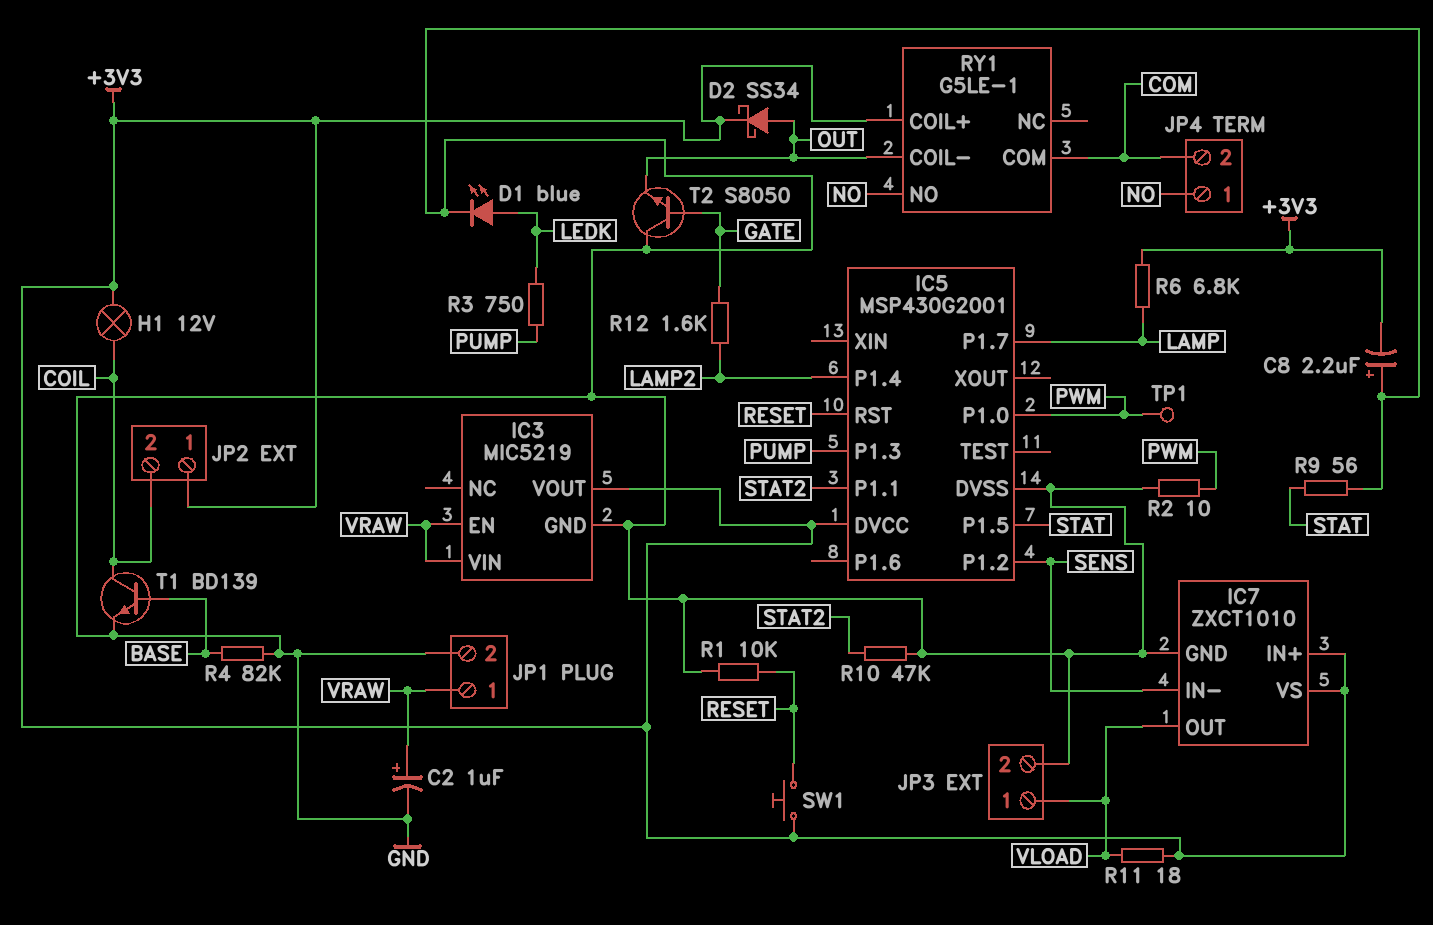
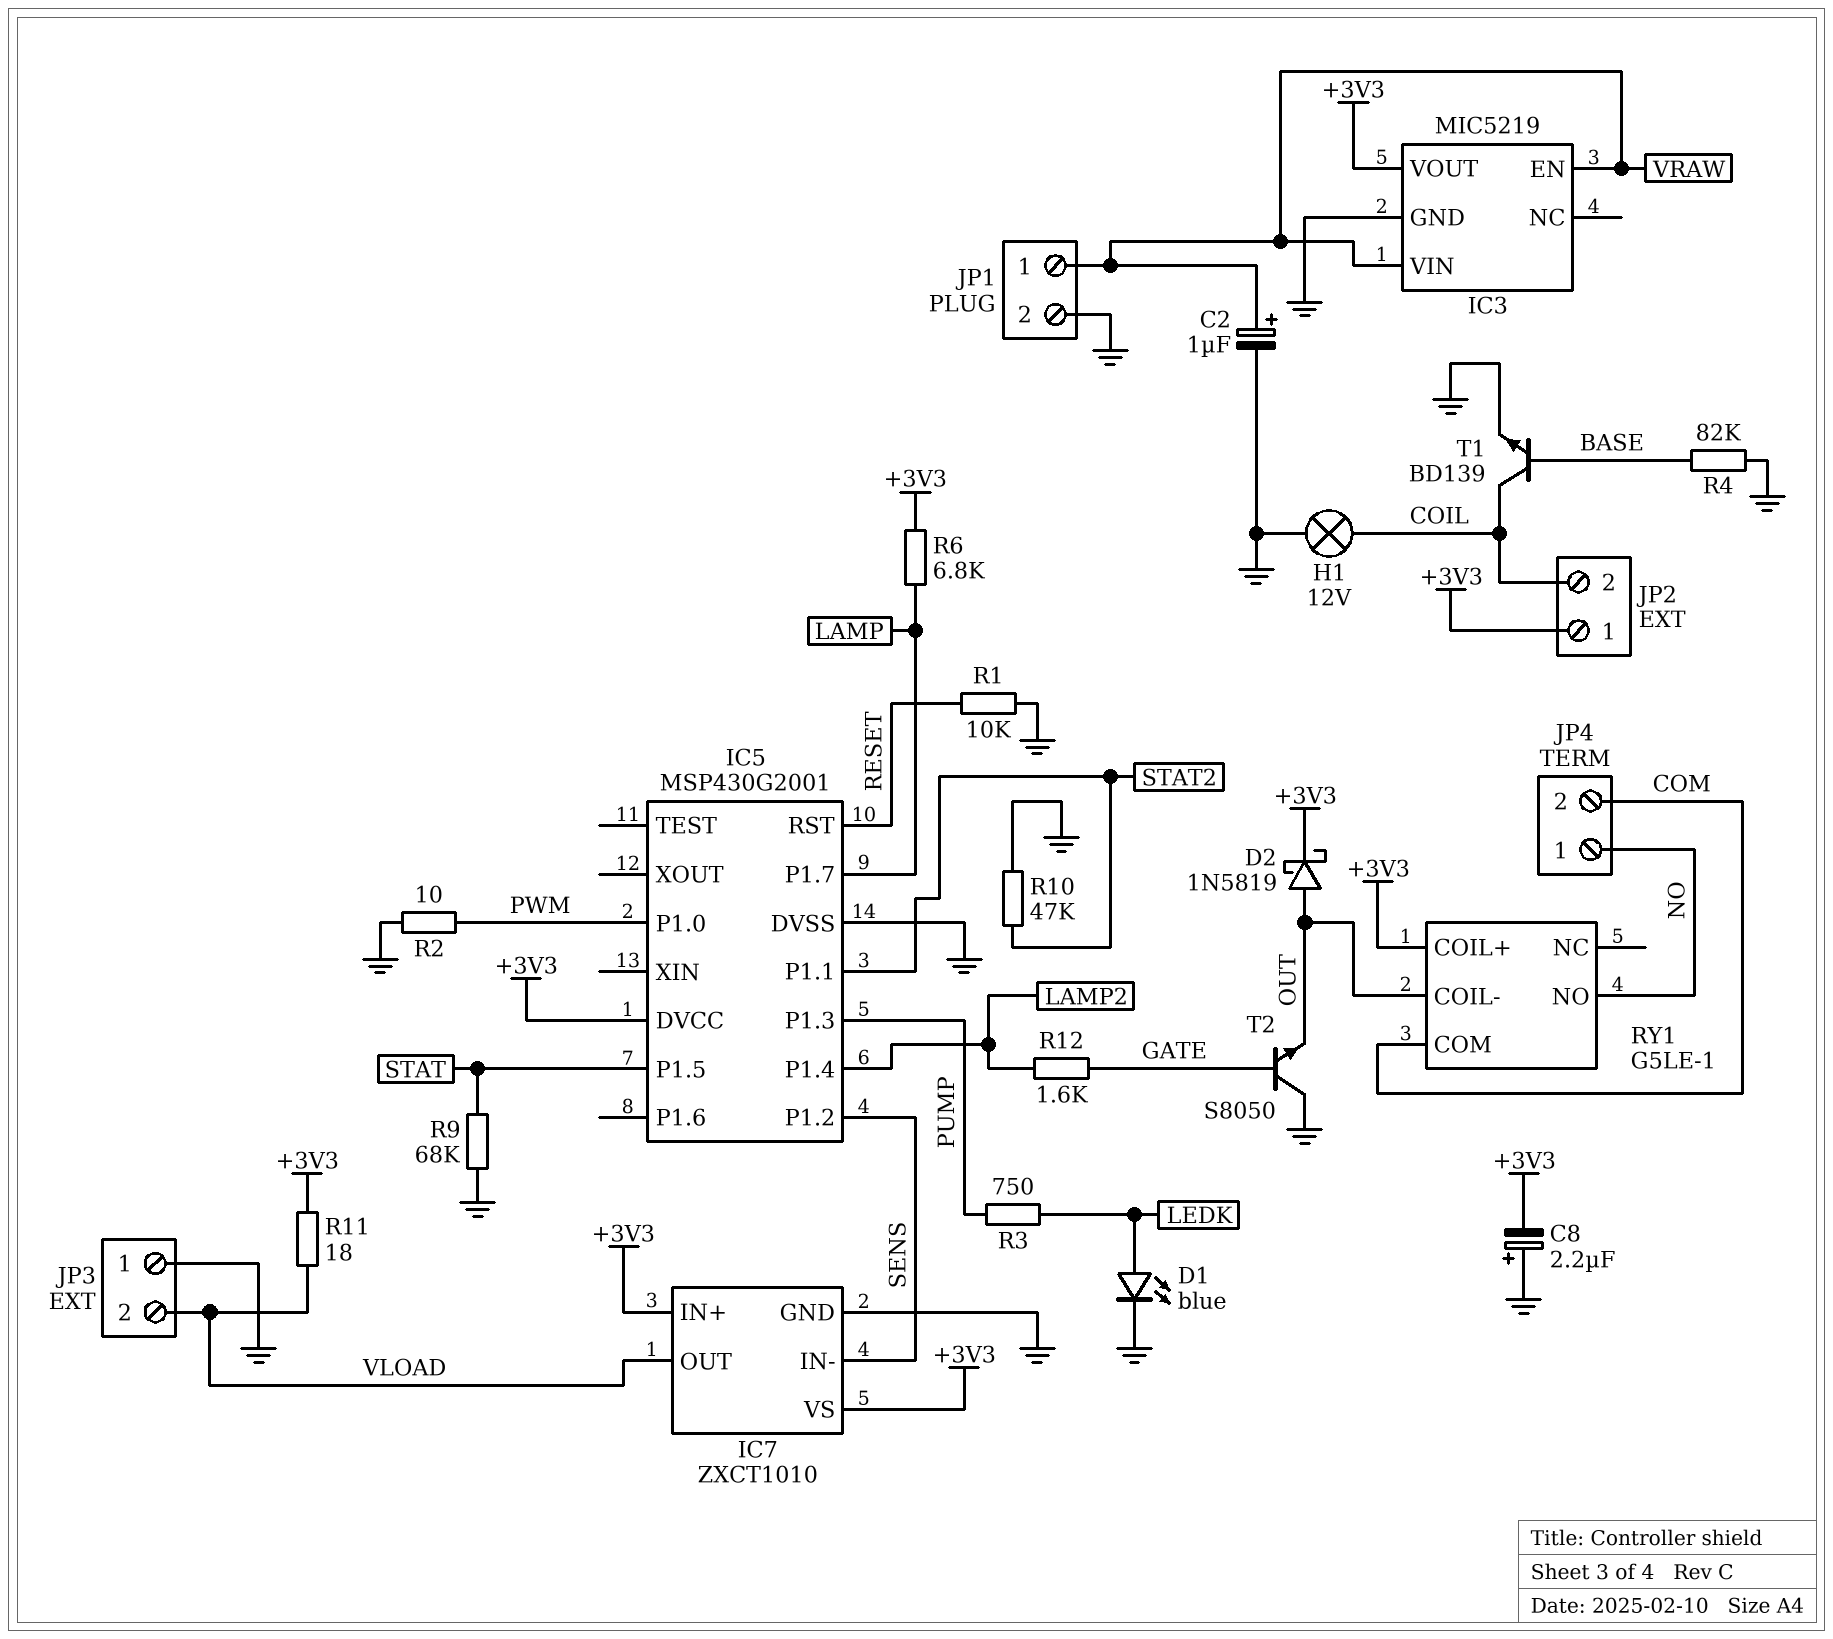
D2: schottky SS34 (A OUT, K +3V3) -> schottky 1N5819 (A OUT, K +3V3)
H1: lamp 12V (+3V3, COIL) -> lamp 12V (COIL, GND)
JP3 pin 1: VLOAD -> GND
JP3 pin 2: GND -> VLOAD
R9: 56 (GND, STAT) -> 68k (GND, STAT)
SW1: button (+3V3, RESET) -> none
TP1: test point (PWM) -> none

